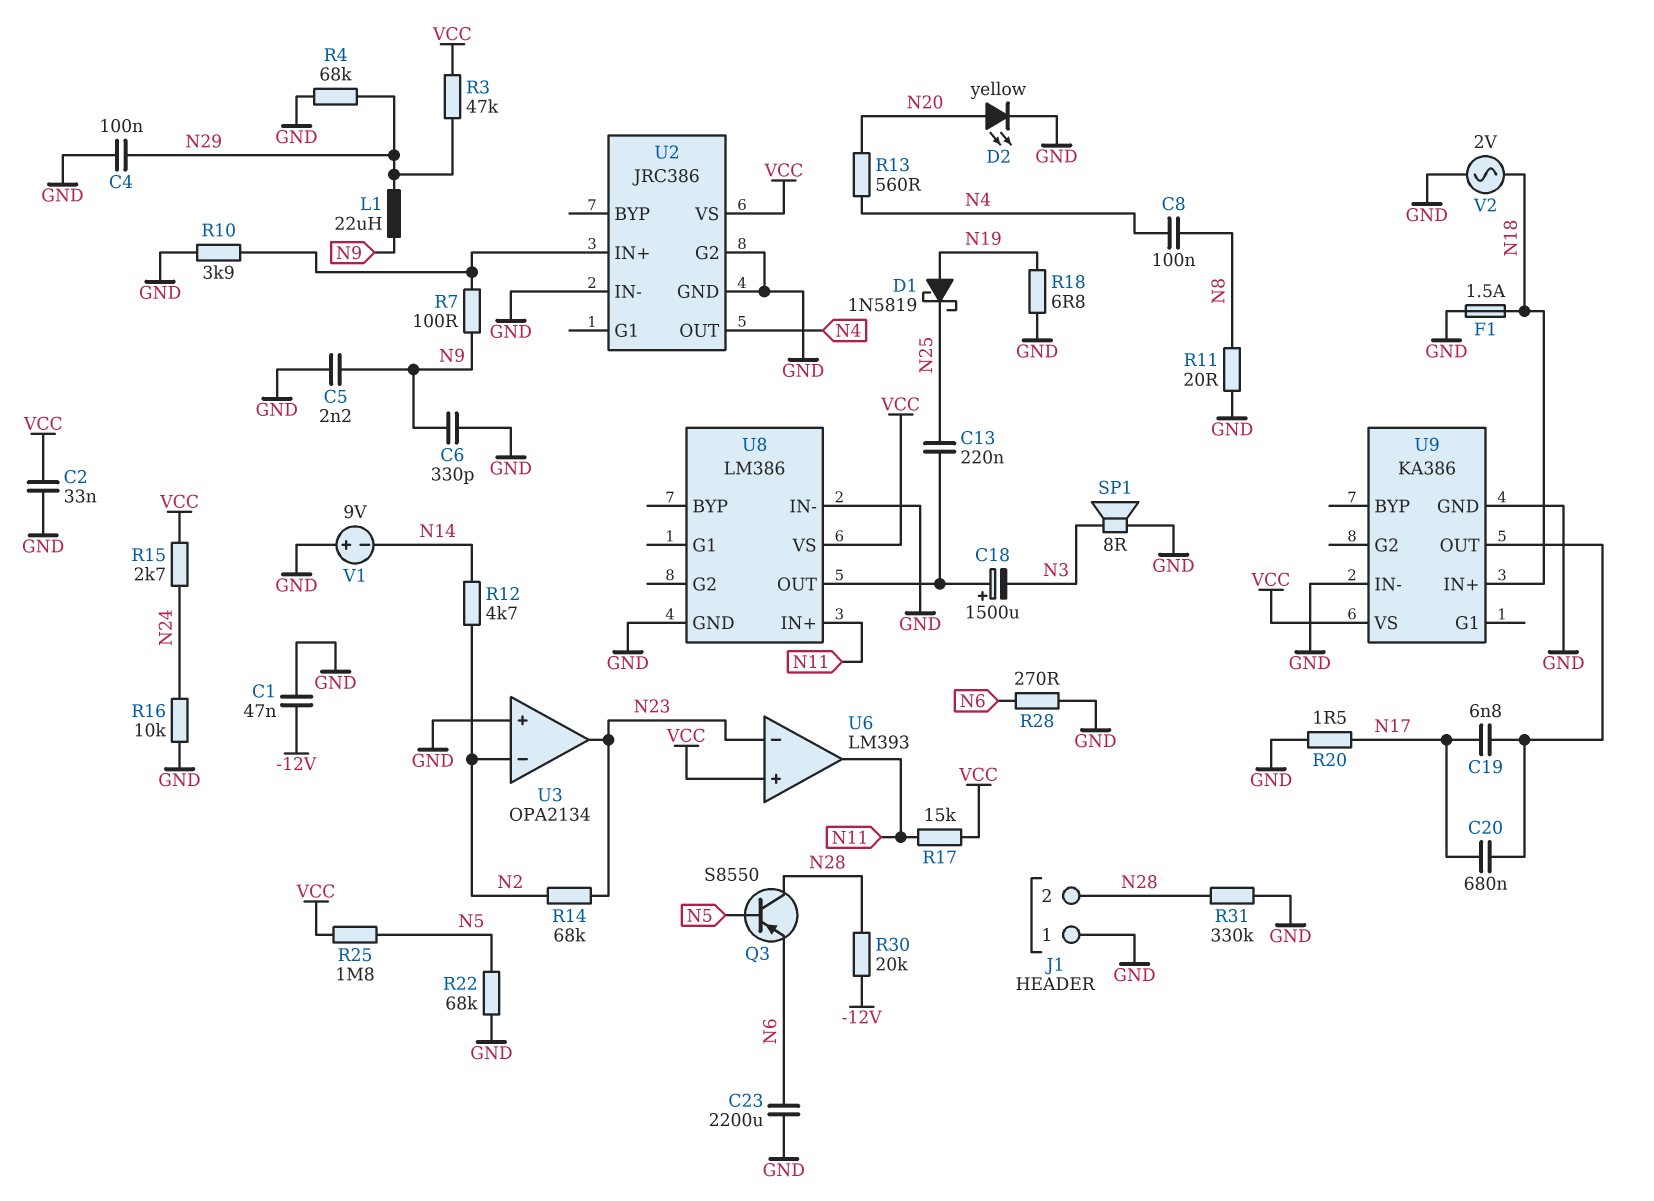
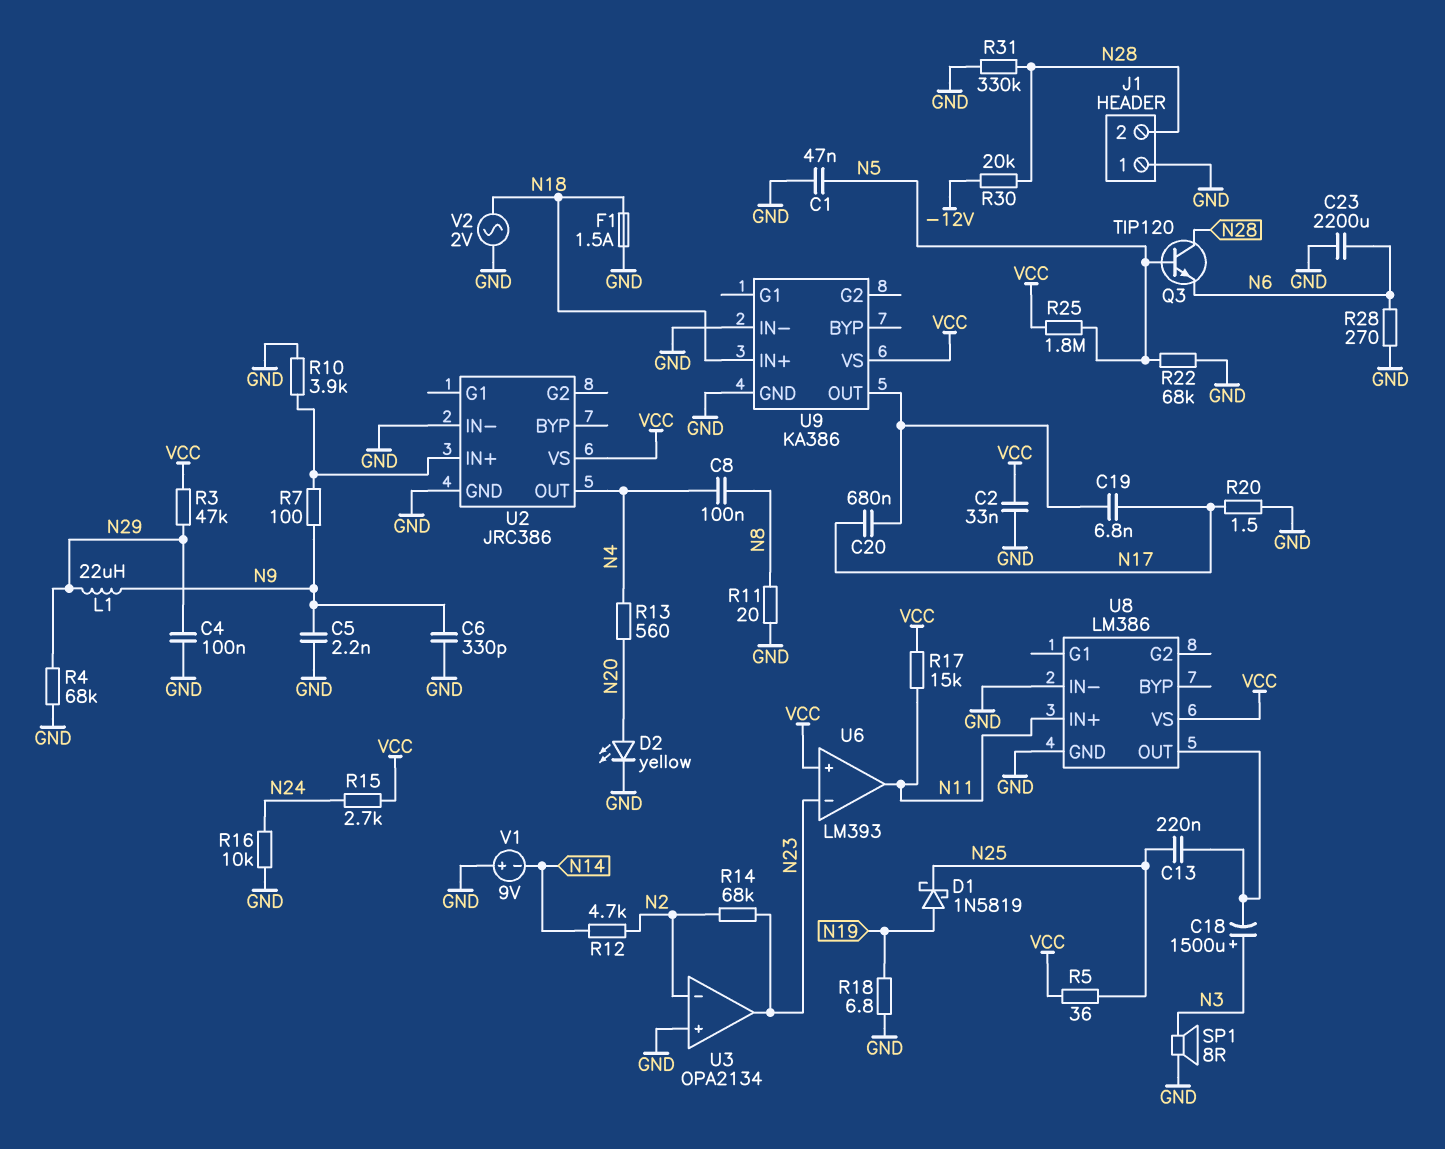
C1: 47nF (-12V, GND) -> 47nF (GND, N5)
C18: 1500uF (plus U8/OUT, minus N3) -> 1500uF (plus N3, minus U8/OUT)
Q3: PNP S8550 (B N5, C N28, E N6) -> NPN TIP120 (B N5, C N28, E N6)
R5: none -> 36 (N25, VCC)
U2 pin G2: GND -> none

